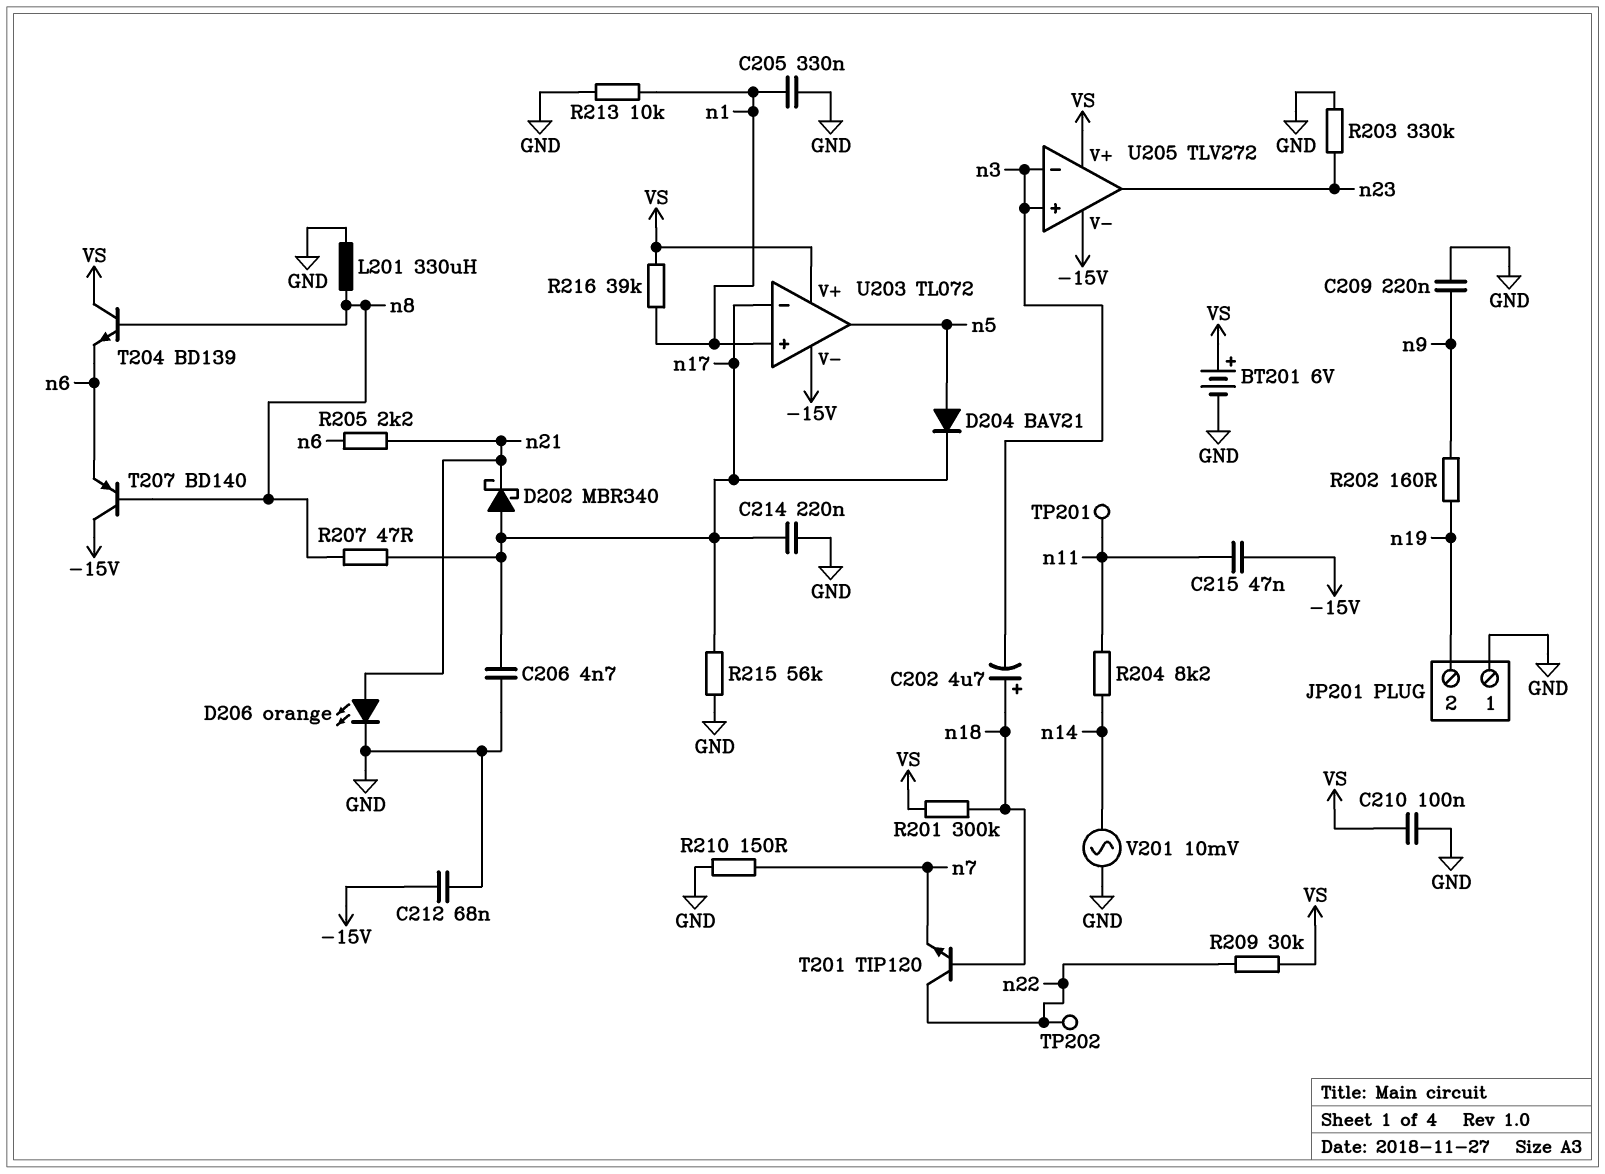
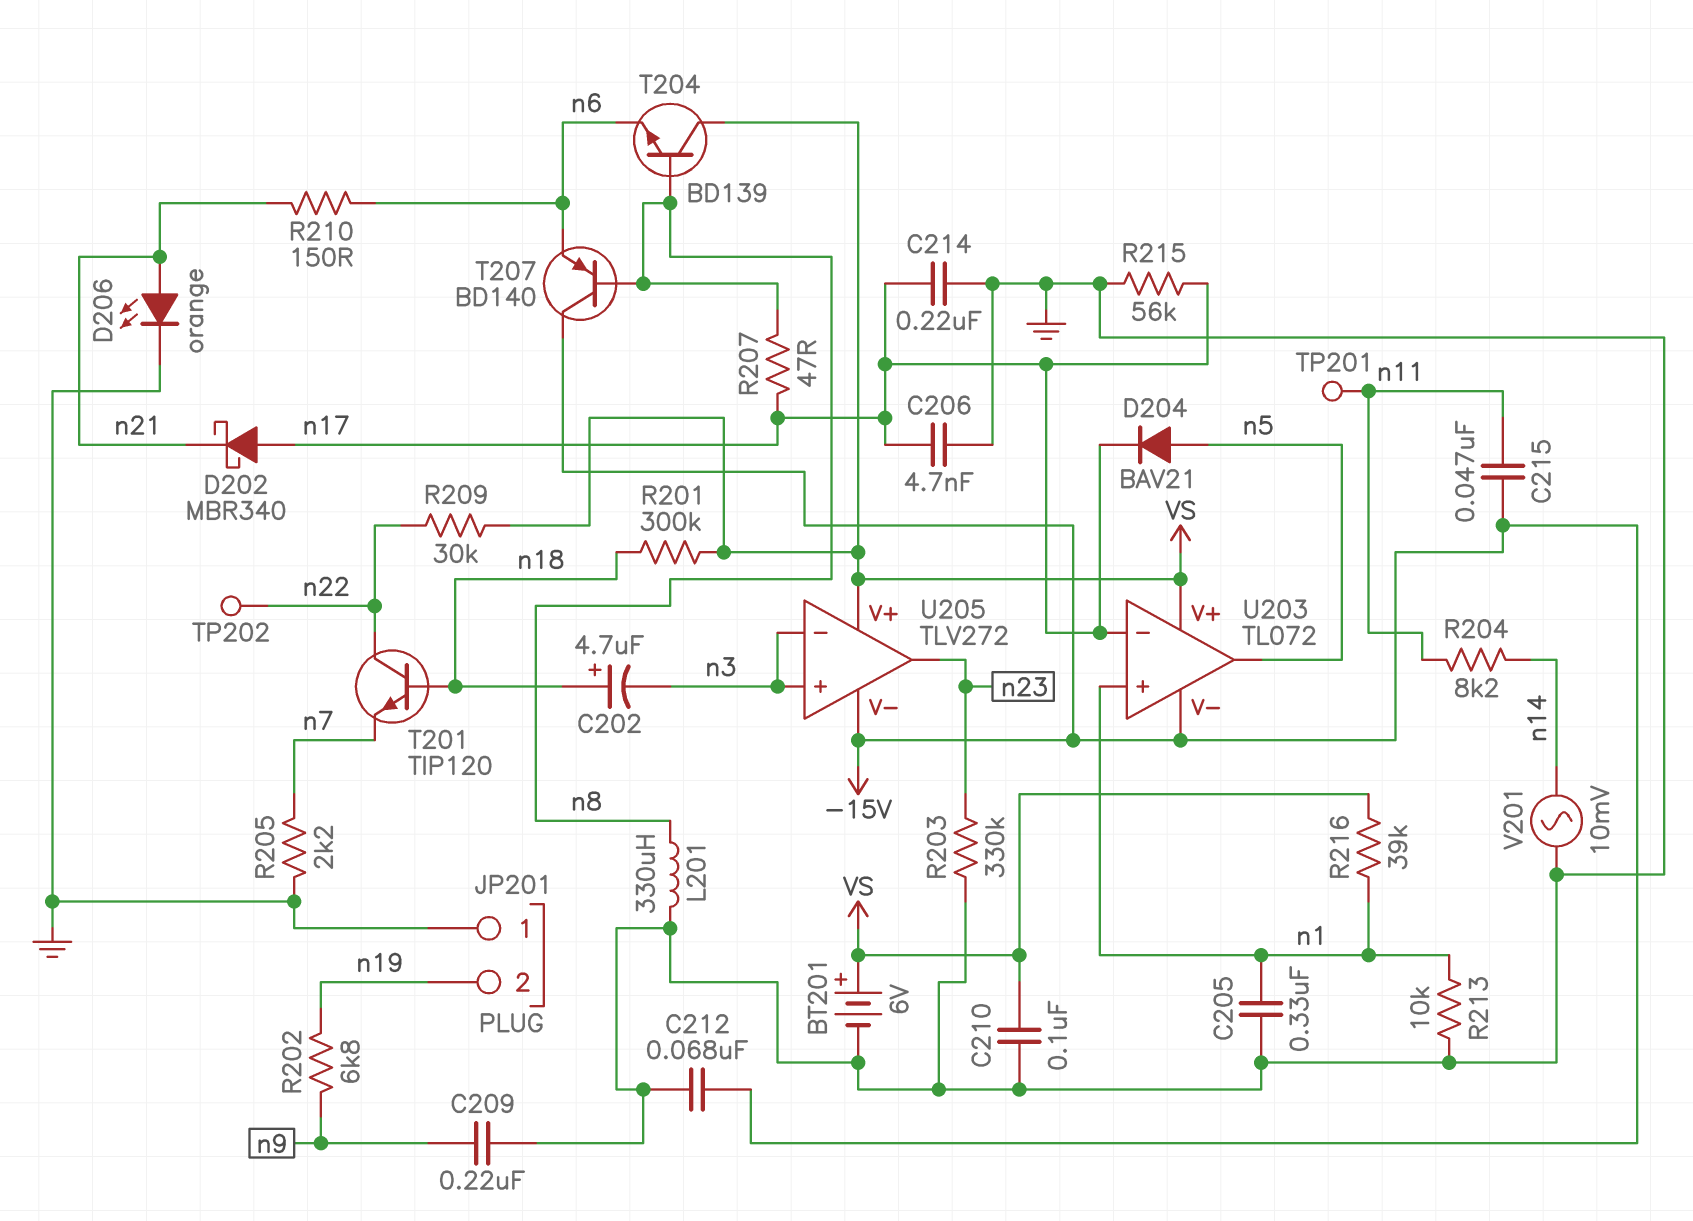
R202: 160 (n9, n19) -> 6.8k (n9, n19)
R205: 2.2k (n6, n21) -> 2.2k (GND, n7)
R210: 150 (GND, n7) -> 150 (n6, n21)

